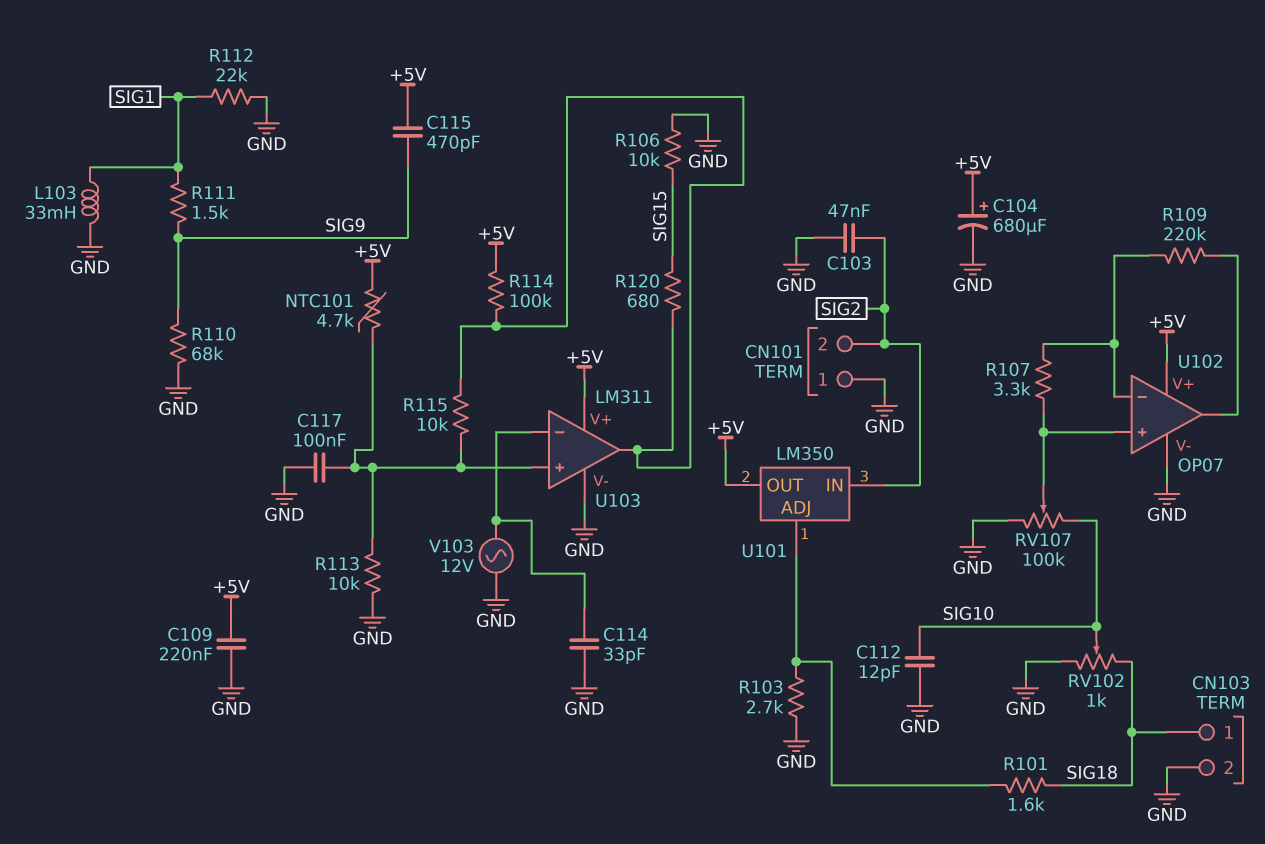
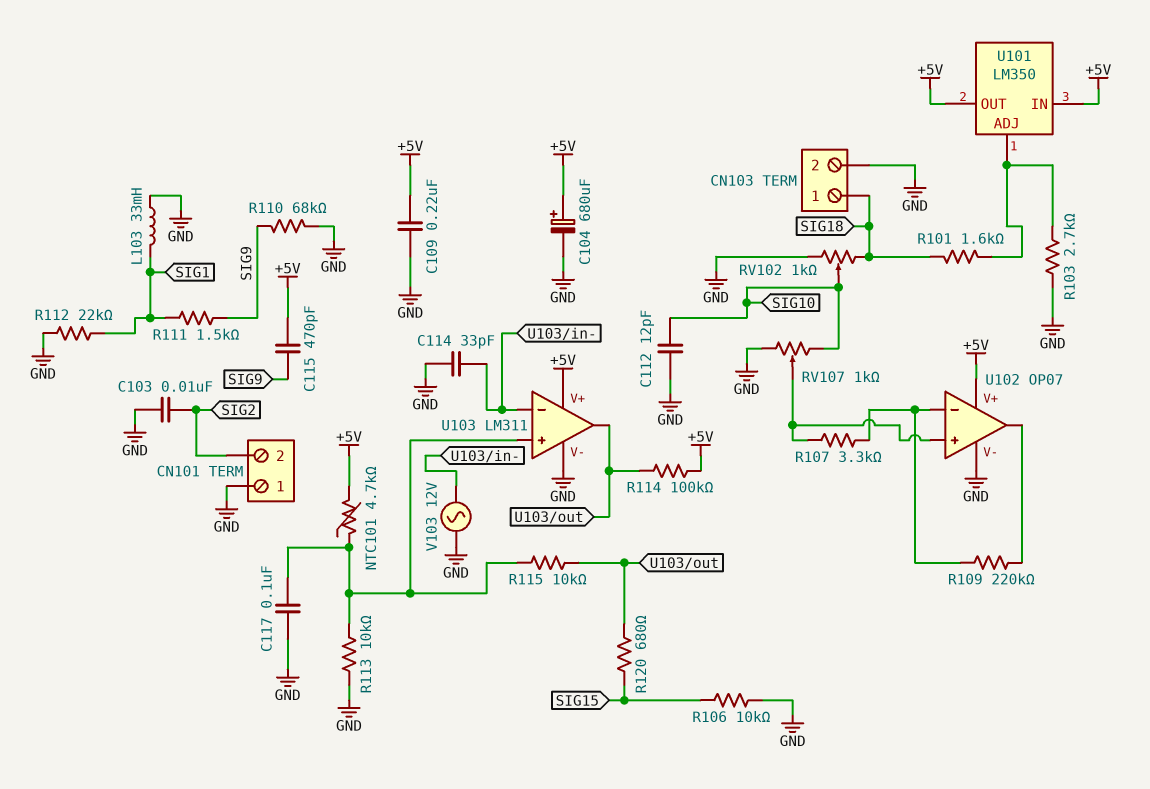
C103: 47nF (GND, SIG2) -> 10nF (GND, SIG2)
RV107: 100k (GND, SIG10, wiper U102/in+) -> 1k (GND, SIG10, wiper U102/in+)
U101 pin IN: SIG2 -> +5V

